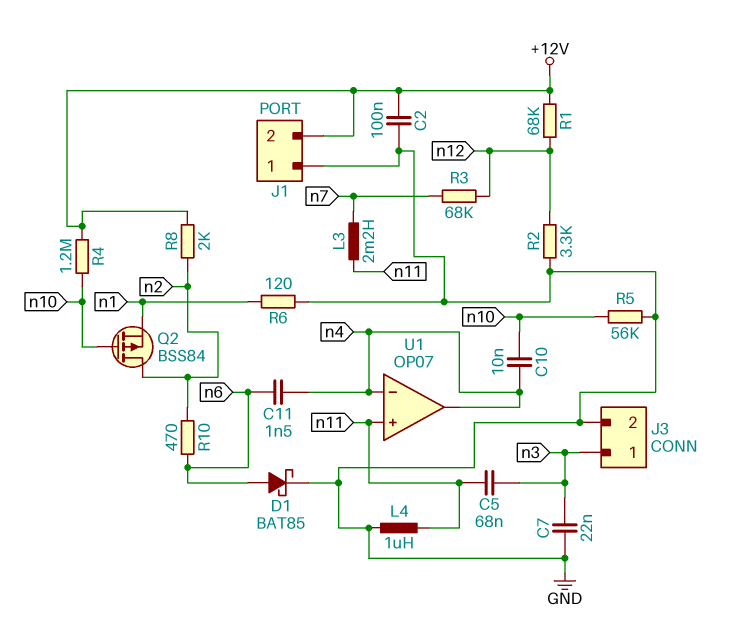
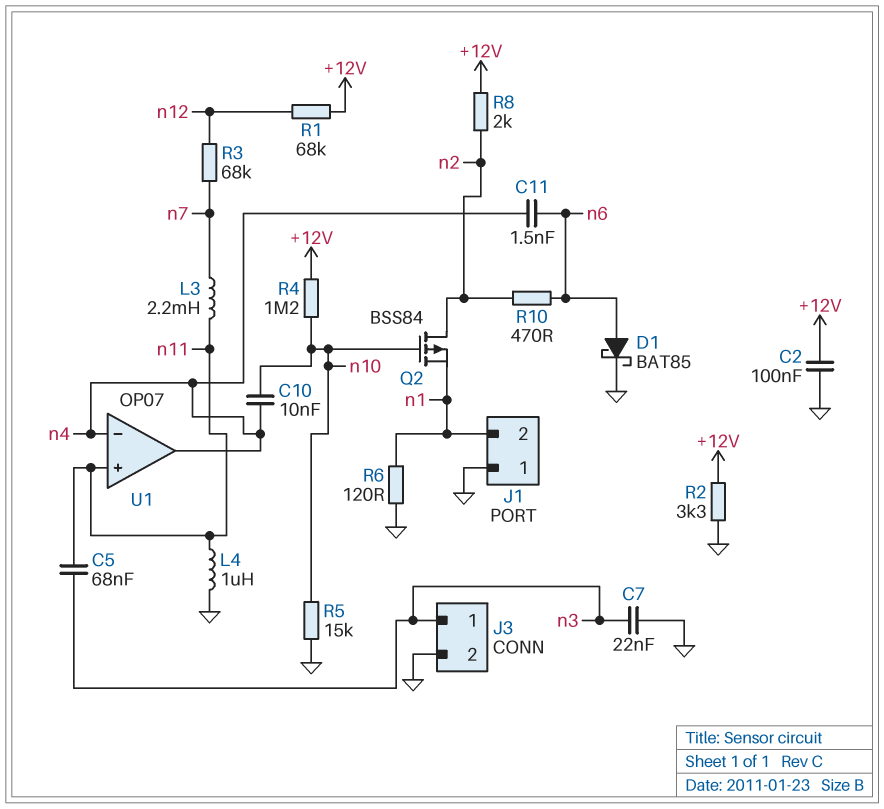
J1 pin 2: +12V -> n1
R2: 3.3k (GND, n12) -> 3.3k (+12V, GND)
R5: 56k (GND, n10) -> 15k (GND, n10)

